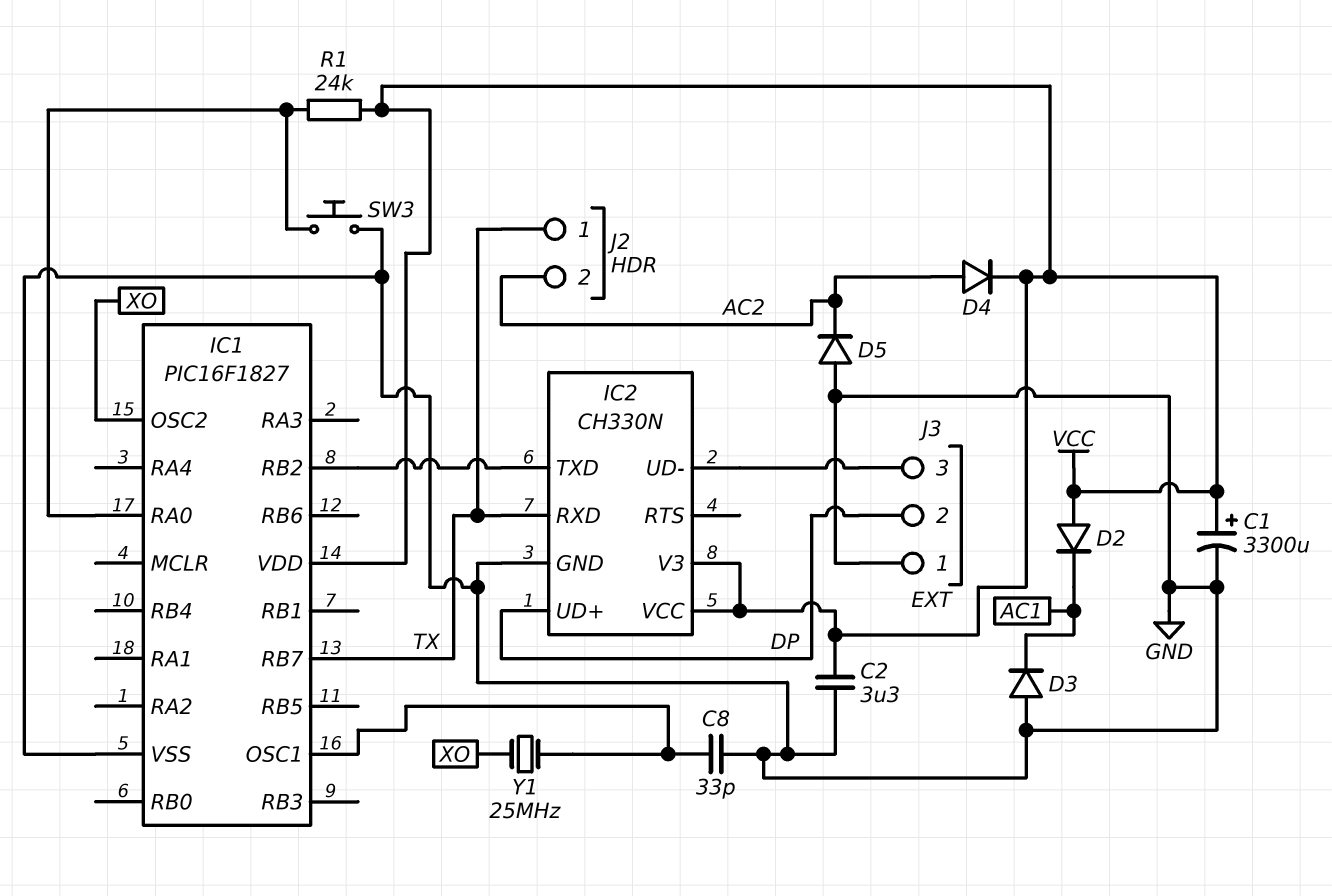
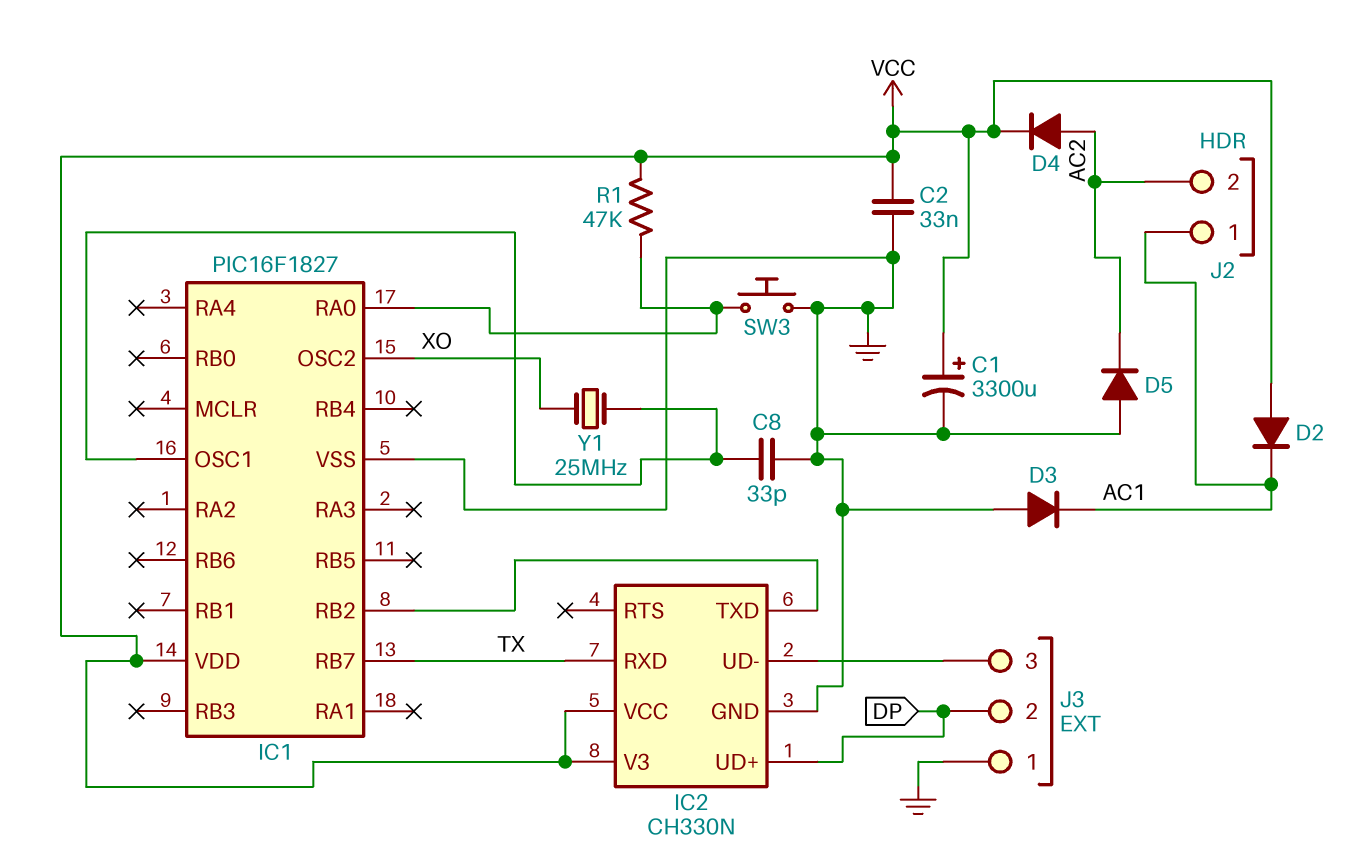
C2: 3.3uF (GND, VCC) -> 33nF (GND, VCC)
J2 pin 1: TX -> AC1
R1: 24k (IC1/RA0, VCC) -> 47k (IC1/RA0, VCC)

